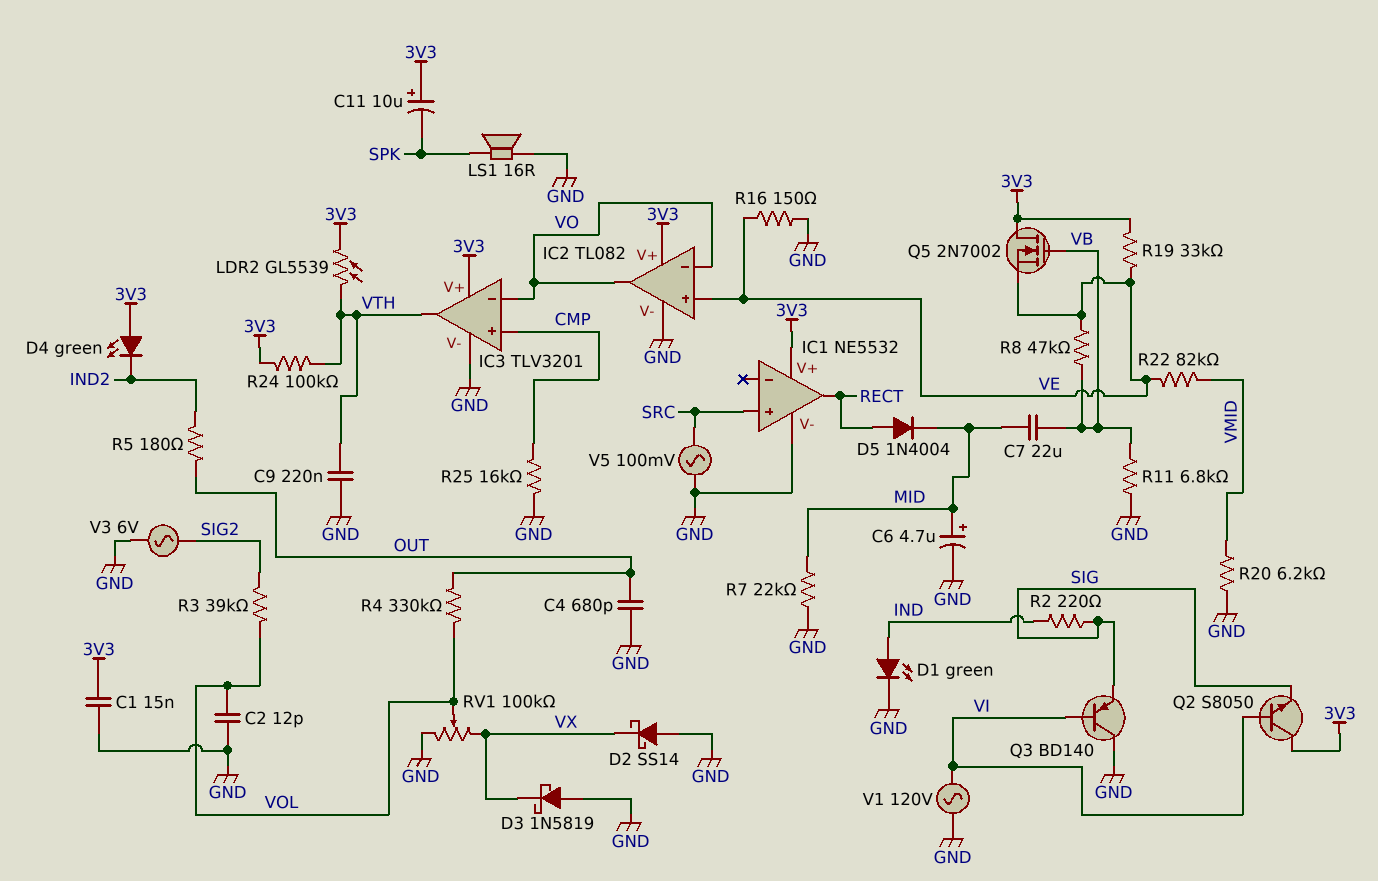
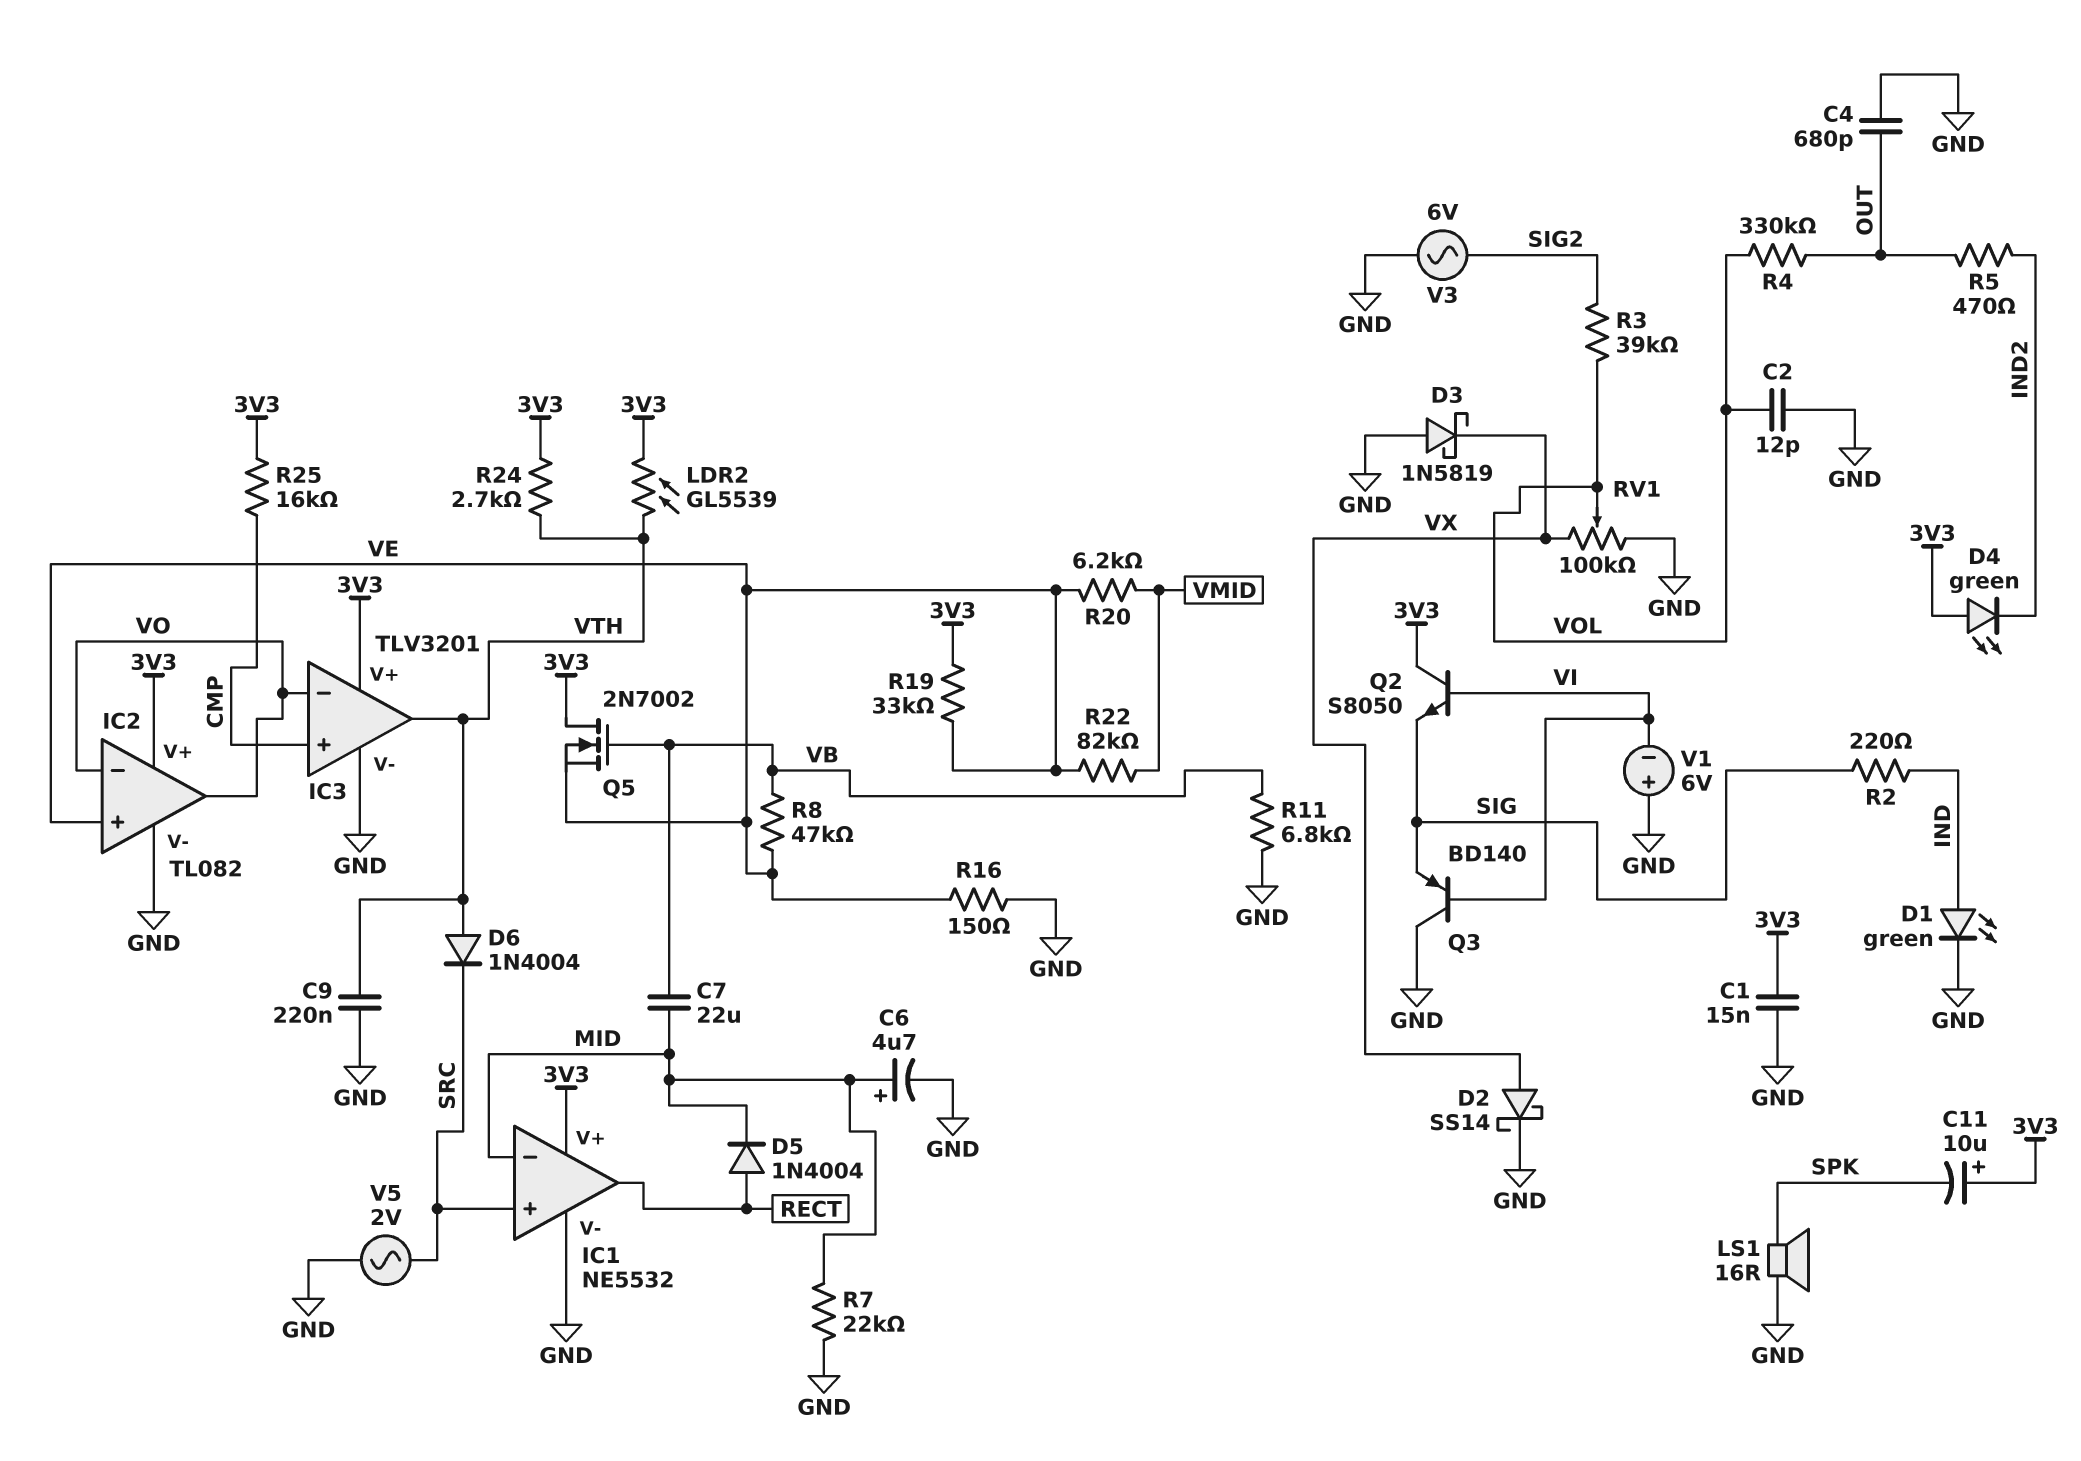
D2: schottky SS14 (A GND, K VX) -> schottky SS14 (A VX, K GND)
D6: none -> diode 1N4004 (A VTH, K SRC)
IC1 pin in-: none -> MID
R5: 180 (IND2, OUT) -> 470 (IND2, OUT)
R20: 6.2k (GND, VMID) -> 6.2k (VE, VMID)
R24: 100k (3V3, VTH) -> 2.7k (3V3, VTH)
R25: 16k (CMP, GND) -> 16k (3V3, CMP)
V1: AC 120V (GND, VI) -> 6V (plus GND, minus VI)
V5: AC 100mV (GND, SRC) -> AC 2V (GND, SRC)

